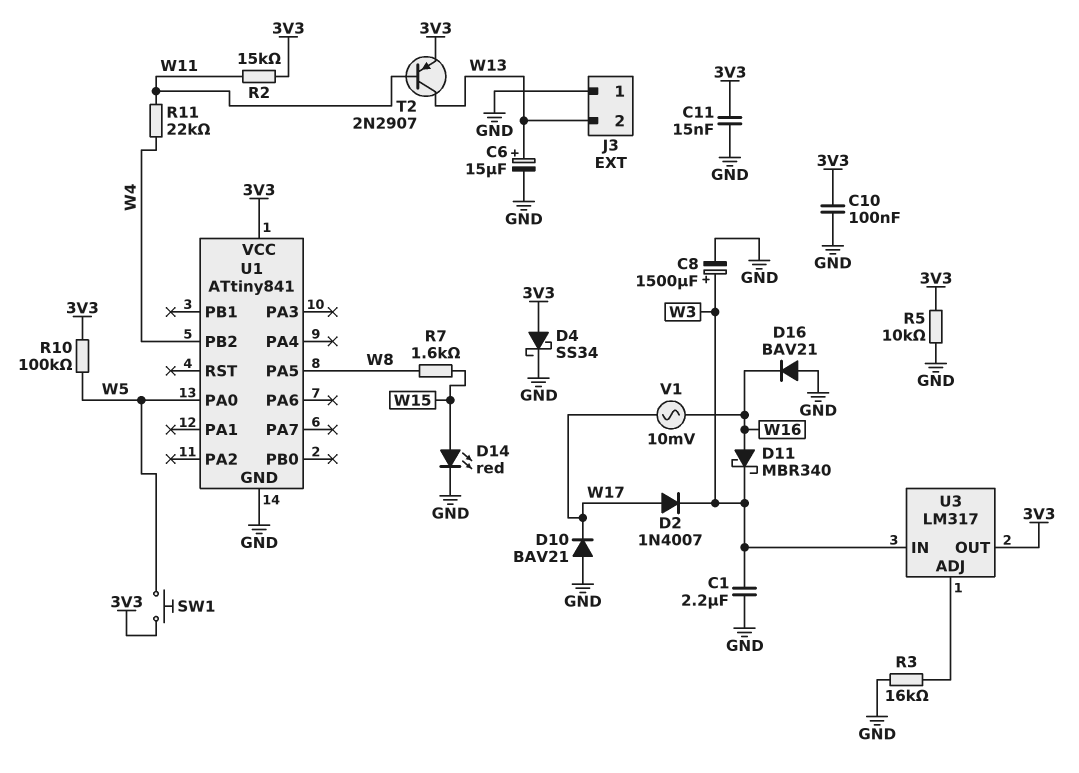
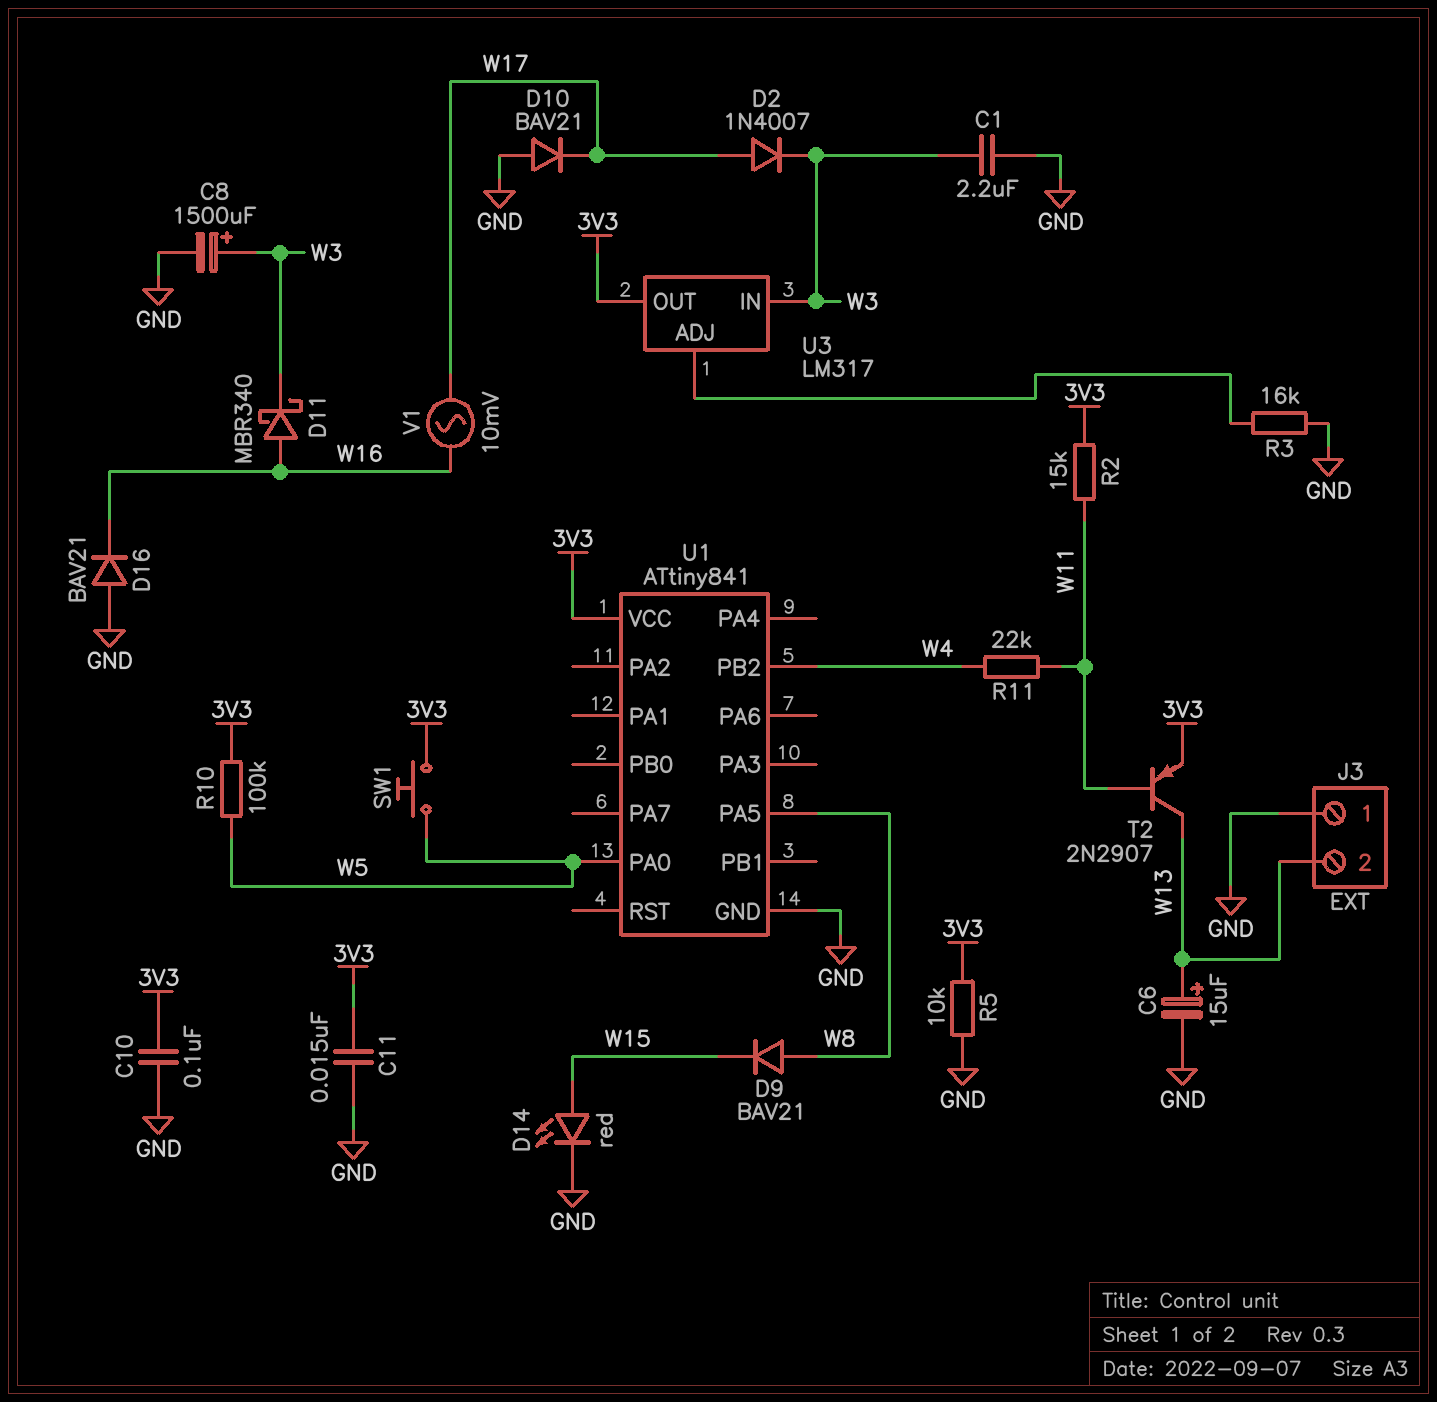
D4: schottky SS34 (A 3V3, K GND) -> none
D9: none -> diode BAV21 (A W8, K W15)
R7: 1.6k (W8, W15) -> none

